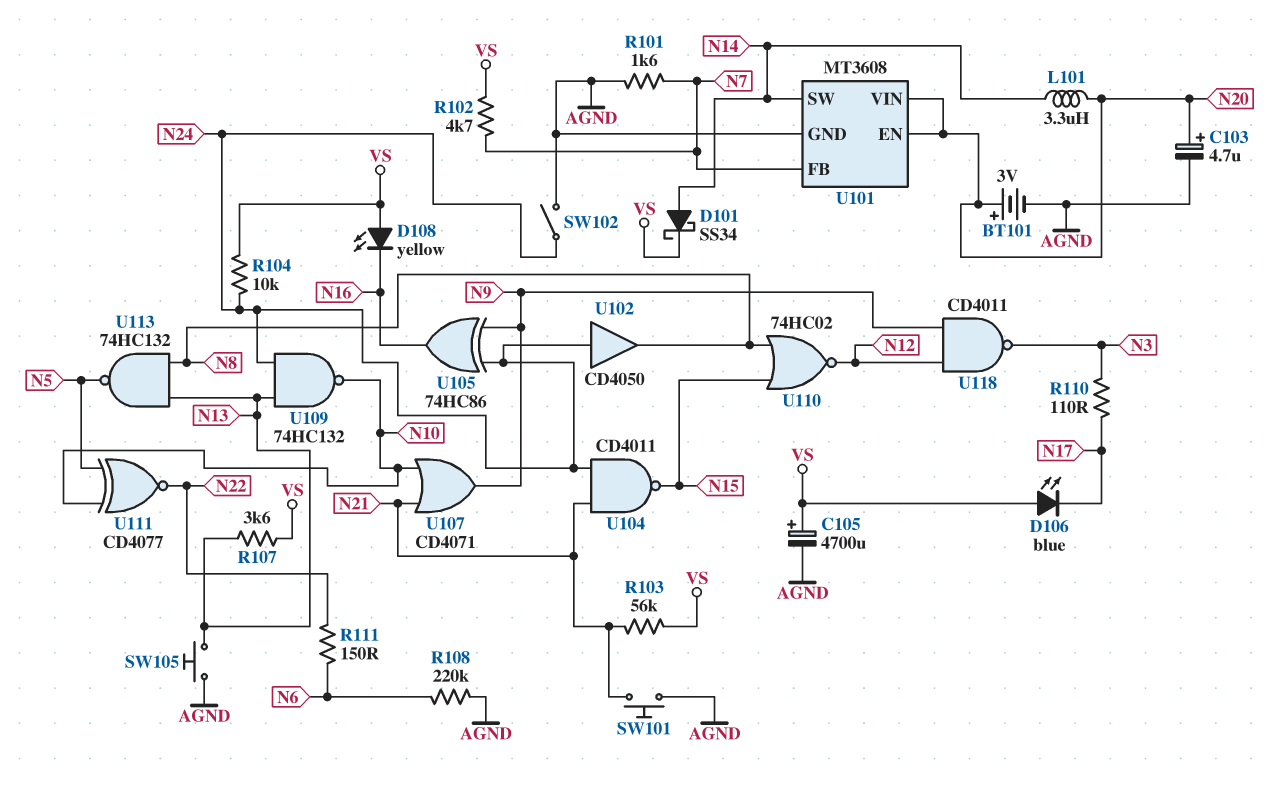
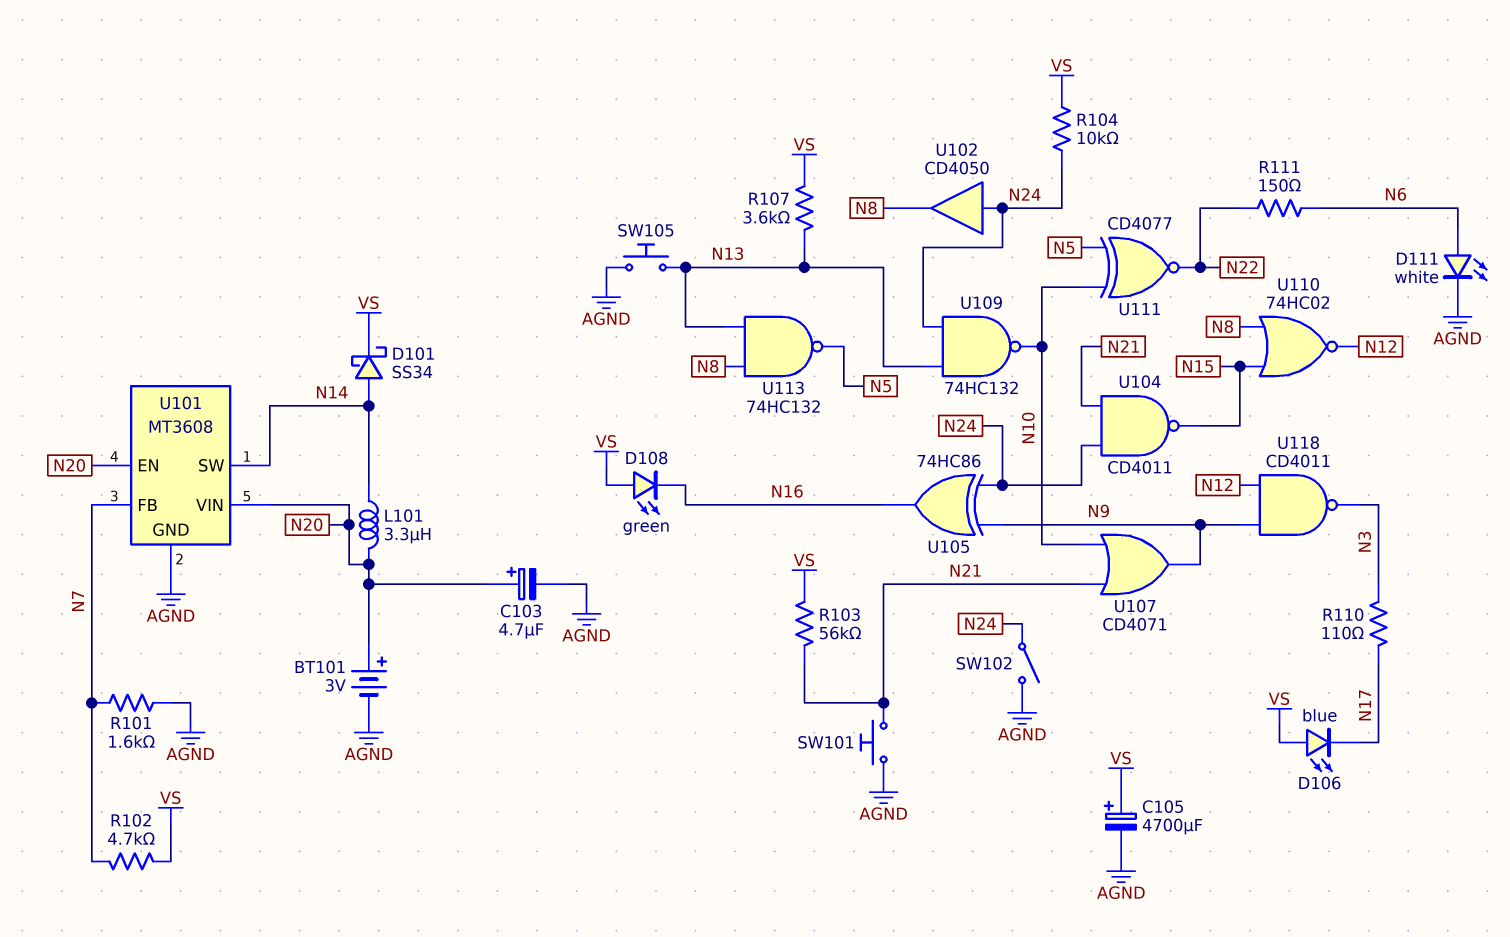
D108: LED yellow (A VS, K N16) -> LED green (A VS, K N16)
D111: none -> LED white (A N6, K AGND)
R108: 220k (AGND, N6) -> none

